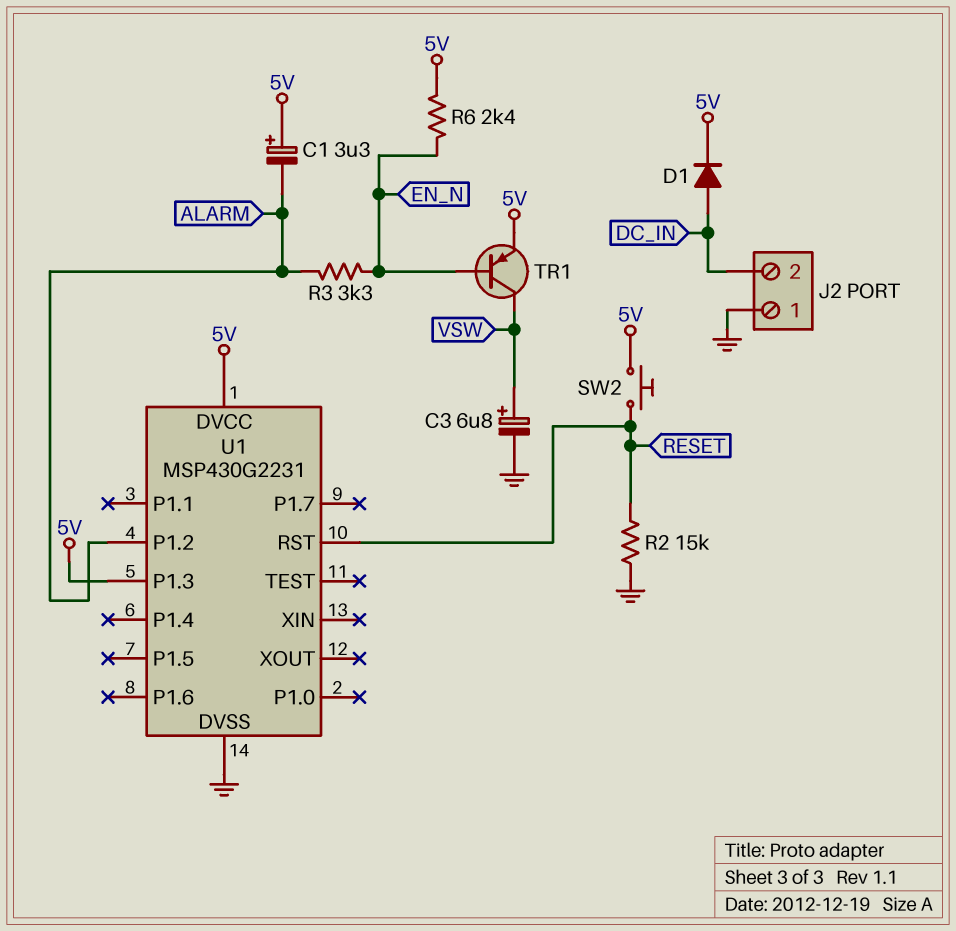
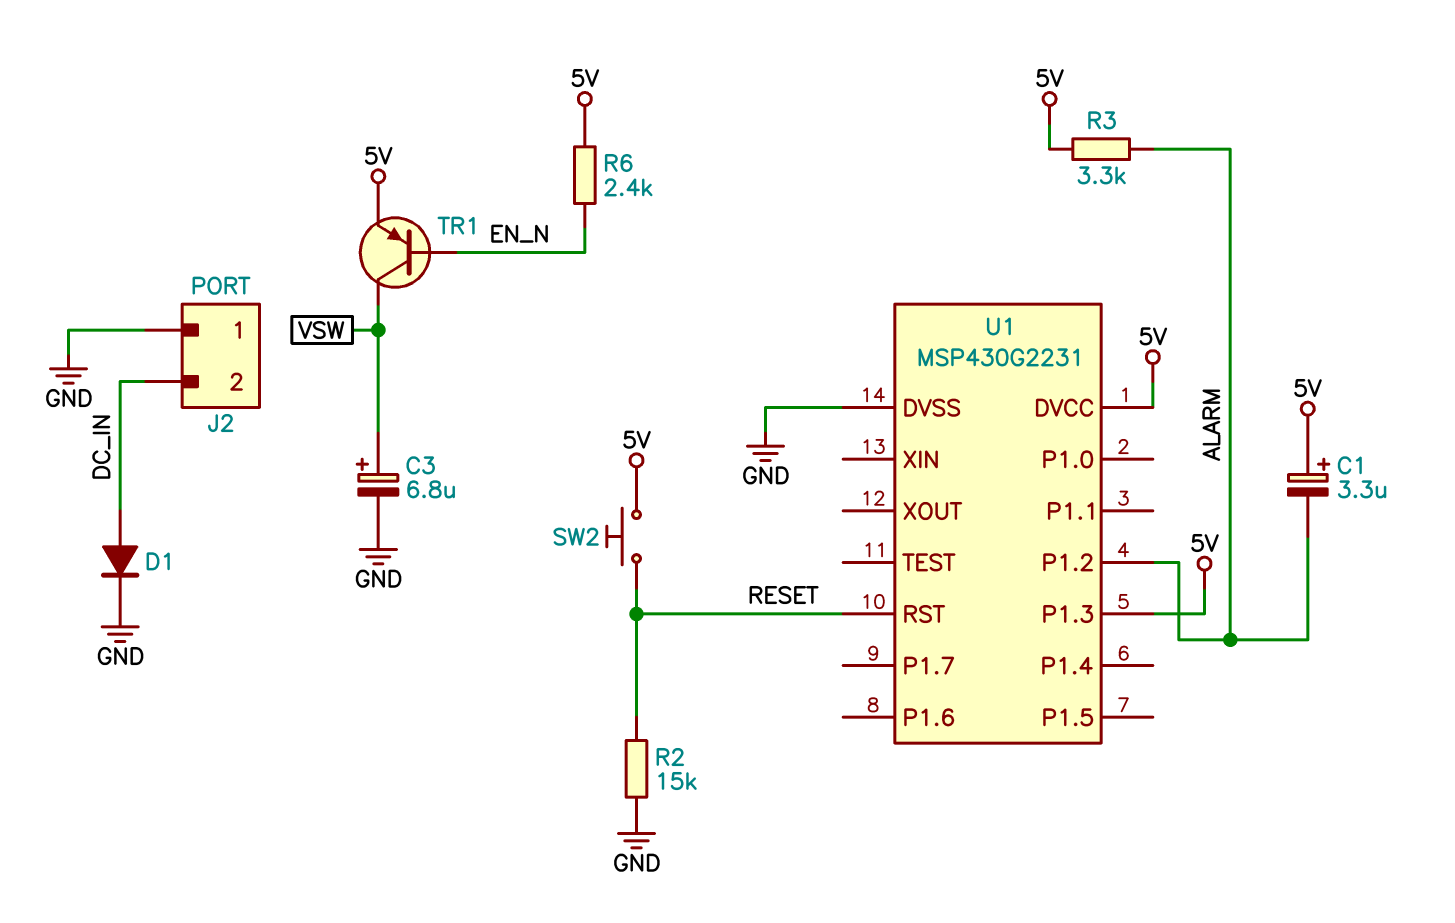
D1: diode (A DC_IN, K 5V) -> diode (A DC_IN, K GND)
R3: 3.3k (ALARM, EN_N) -> 3.3k (5V, ALARM)

